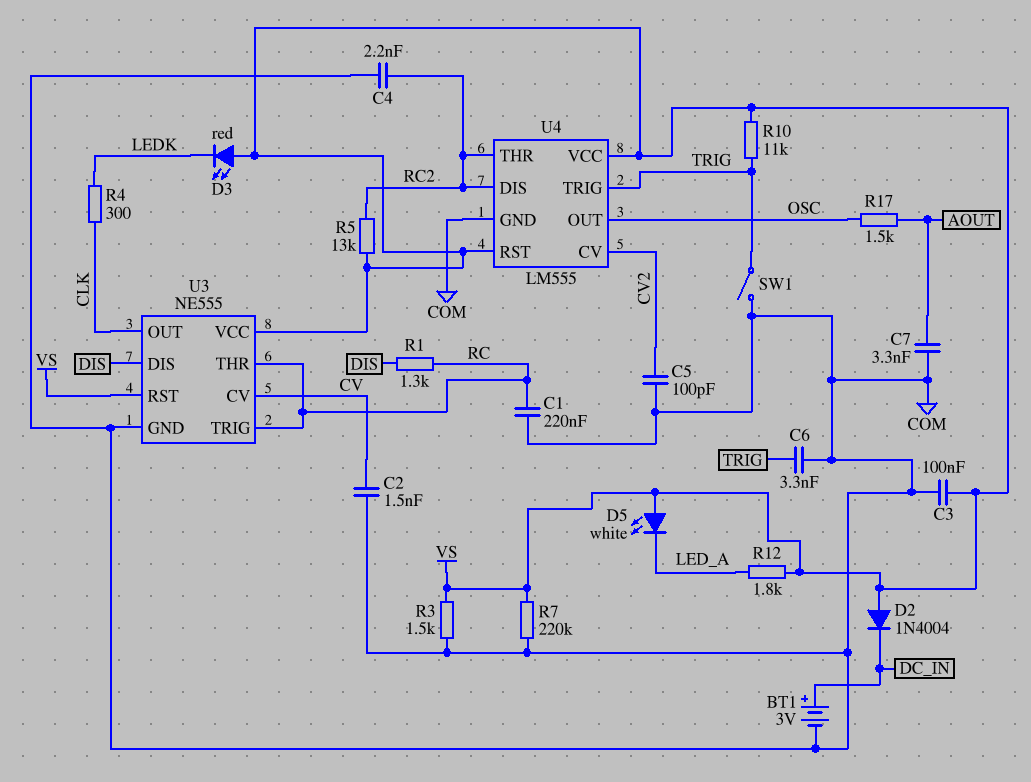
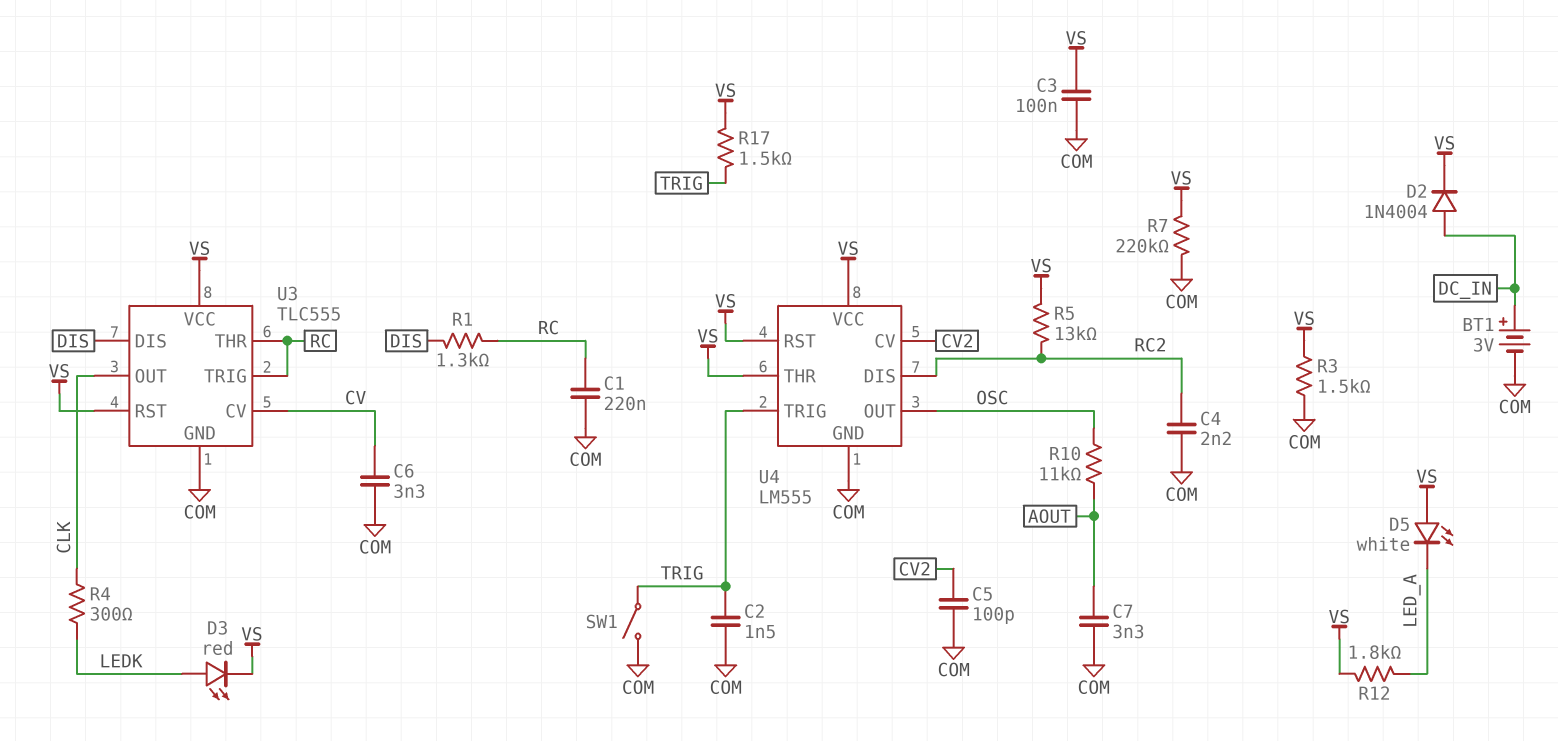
C2: 1.5nF (COM, CV) -> 1.5nF (COM, TRIG)
C6: 3.3nF (COM, TRIG) -> 3.3nF (COM, CV)
D2: diode 1N4004 (A VS, K DC_IN) -> diode 1N4004 (A DC_IN, K VS)
D3: LED red (A VS, K LEDK) -> LED red (A LEDK, K VS)
R10: 11k (TRIG, VS) -> 11k (AOUT, OSC)
R17: 1.5k (AOUT, OSC) -> 1.5k (TRIG, VS)
U3: NE555 -> TLC555
U4 pin THR: RC2 -> VS

